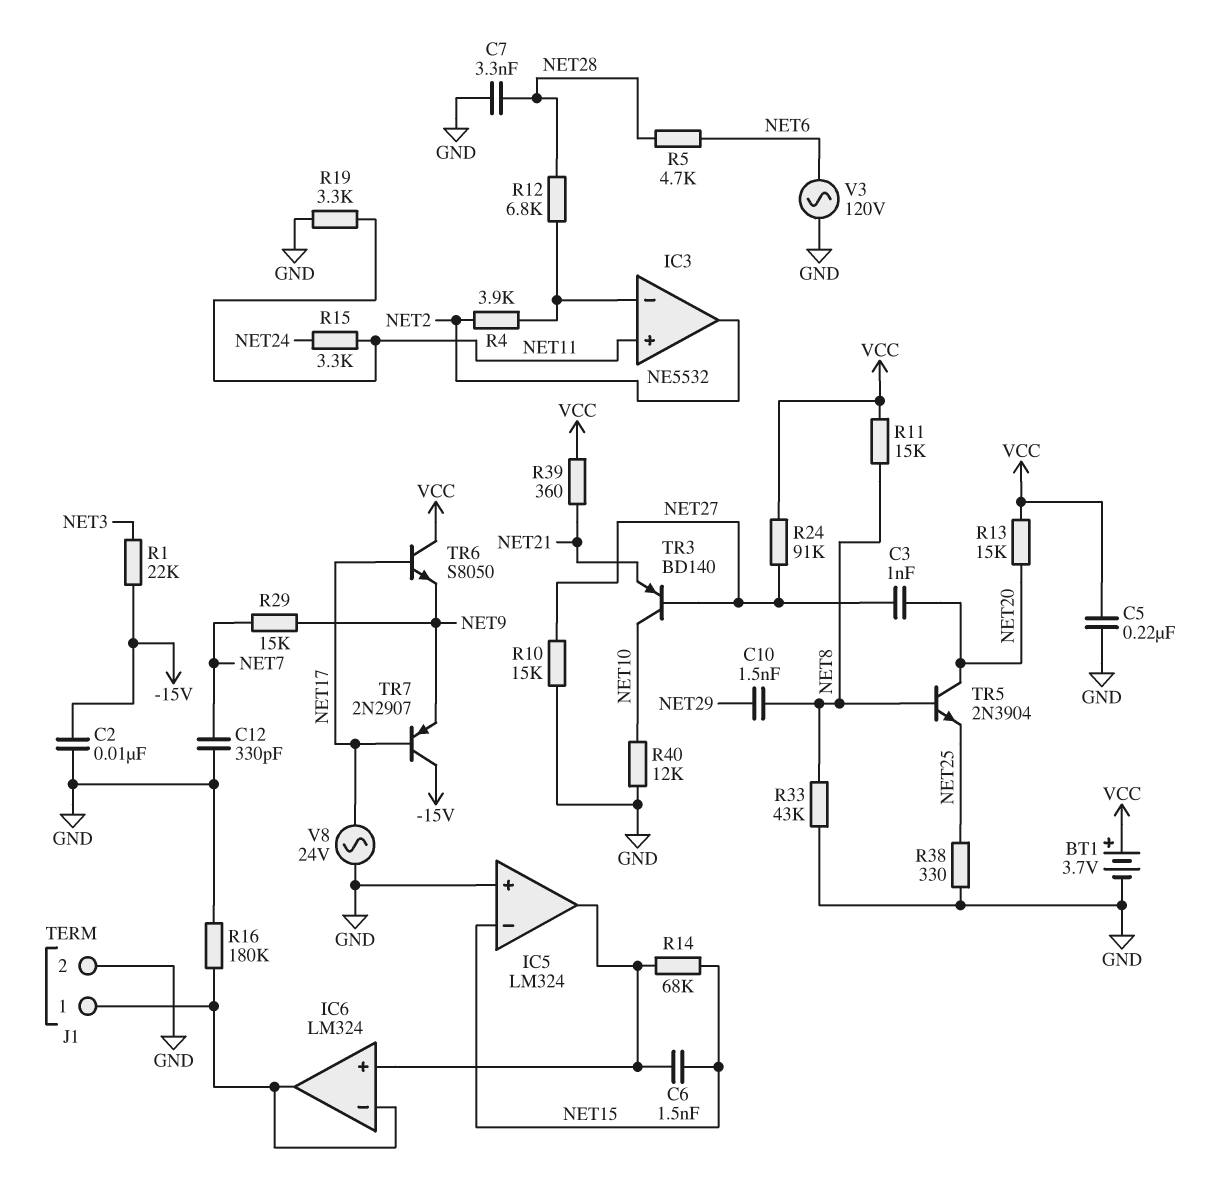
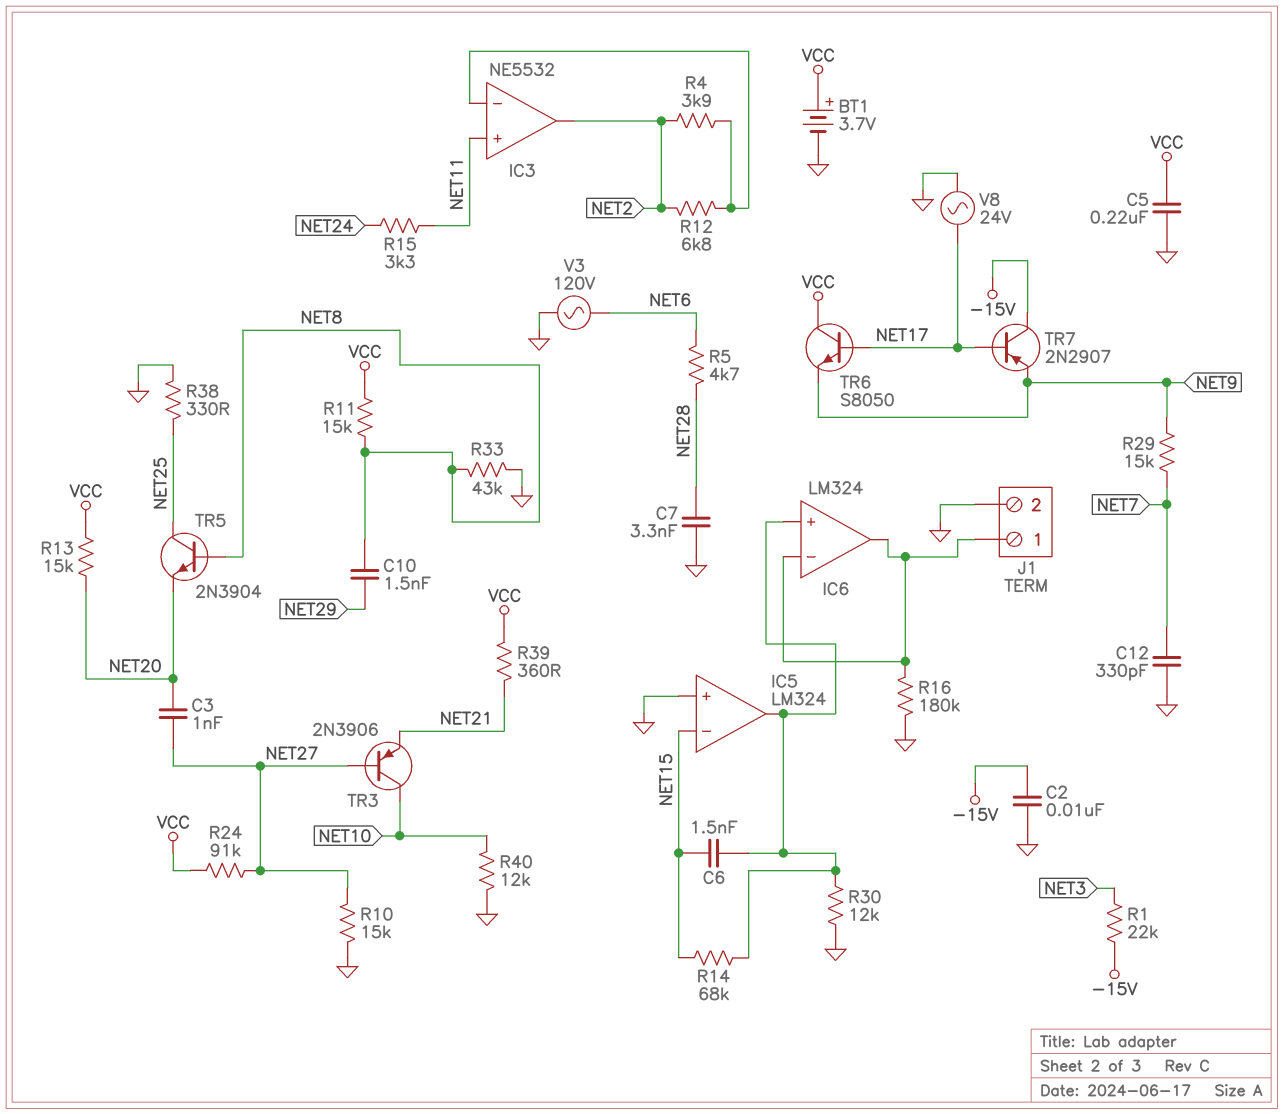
R12: 6.8k (IC3/in-, NET28) -> 6.8k (IC3/in-, NET2)
R19: 3.3k (GND, NET11) -> none
R30: none -> 12k (GND, IC5/out)
TR3: PNP BD140 (B NET27, C NET10, E NET21) -> PNP 2N3906 (B NET27, C NET10, E NET21)
TR5: NPN 2N3904 (B NET8, C NET20, E NET25) -> NPN 2N3904 (B NET8, C NET25, E NET20)

